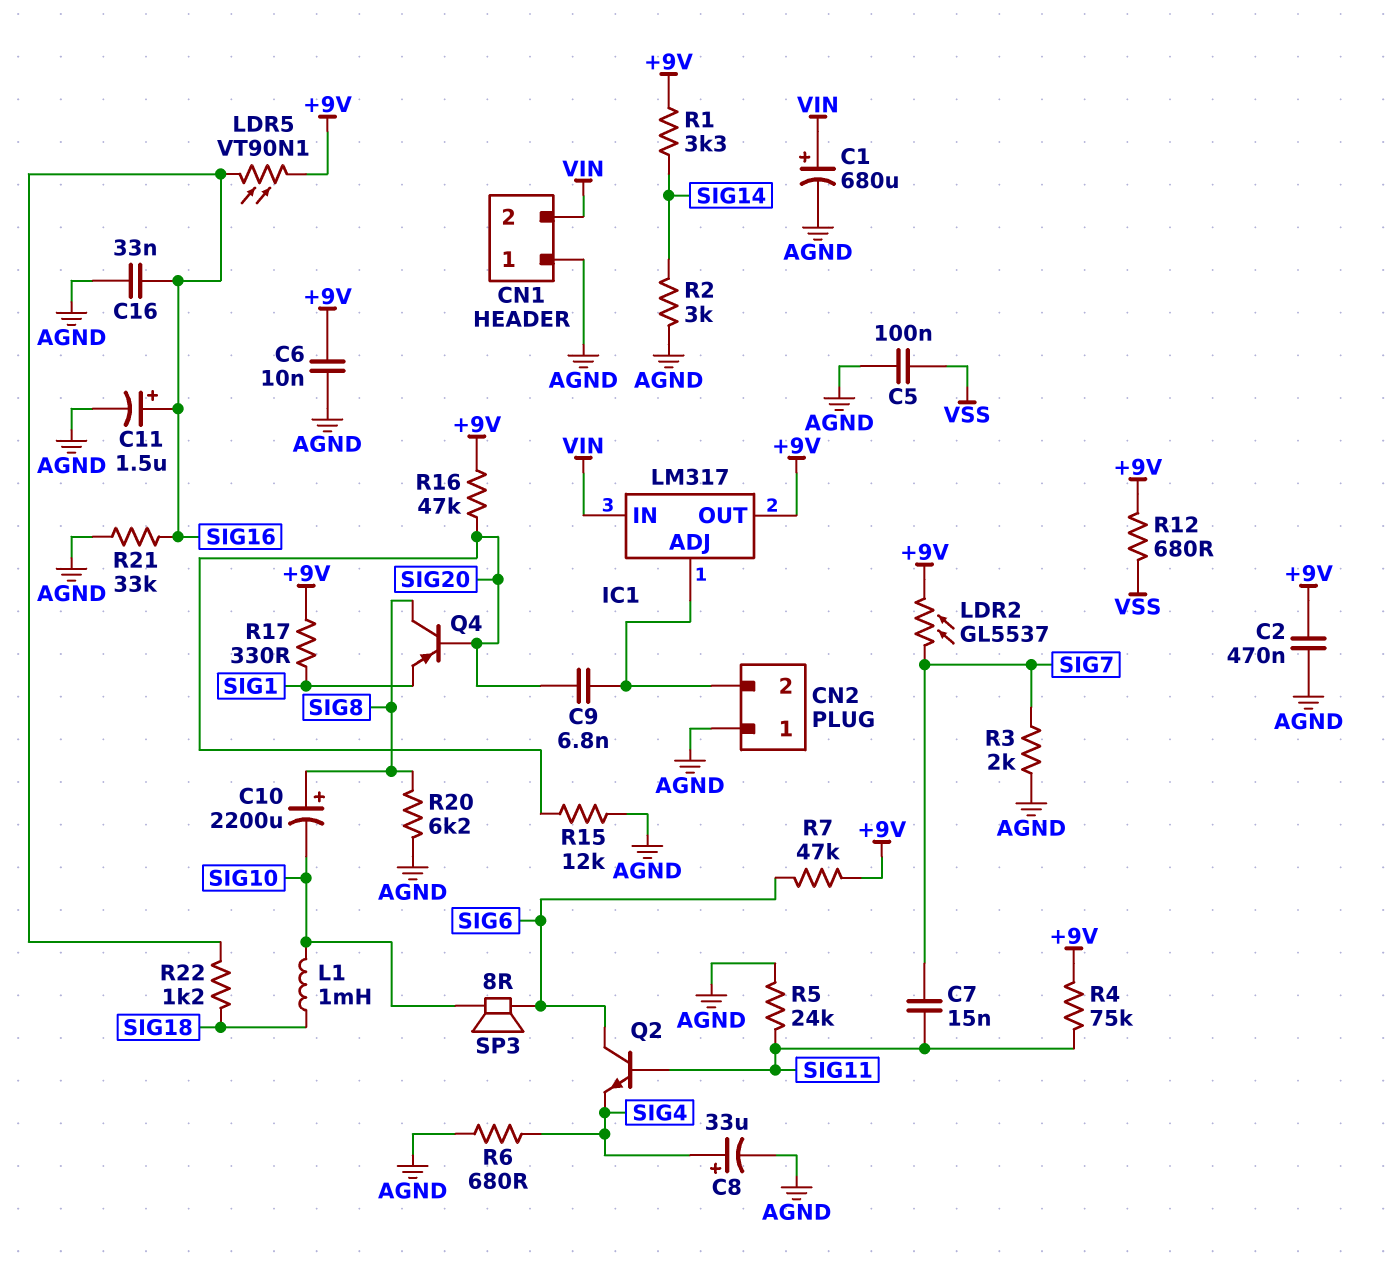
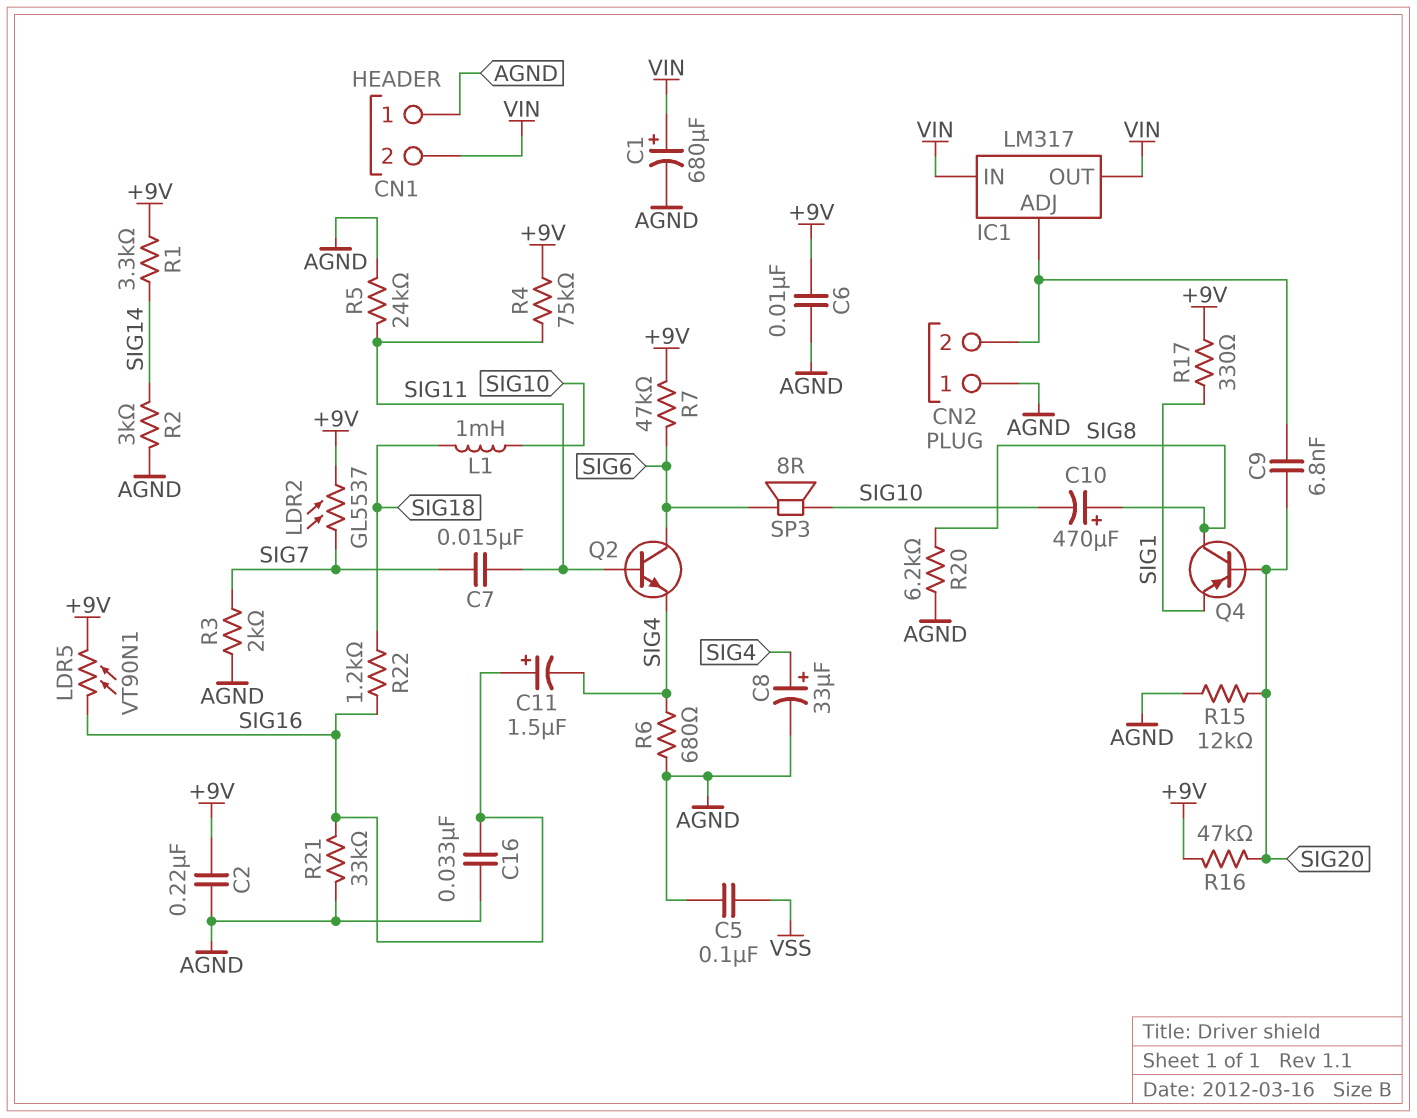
C2: 470nF (+9V, AGND) -> 220nF (+9V, AGND)
C10: 2200uF (plus SIG8, minus SIG10) -> 470uF (plus SIG8, minus SIG10)
C11: 1.5uF (plus SIG16, minus AGND) -> 1.5uF (plus SIG16, minus SIG4)
IC1 pin OUT: +9V -> VIN
R12: 680 (+9V, VSS) -> none

